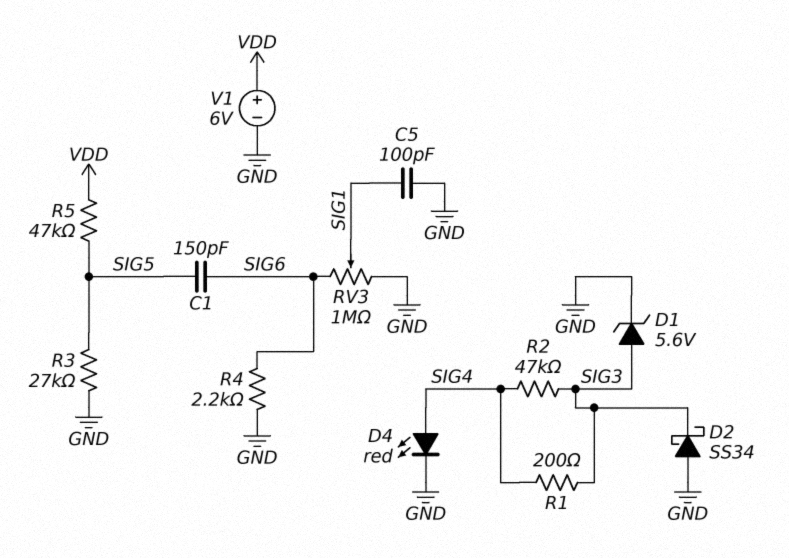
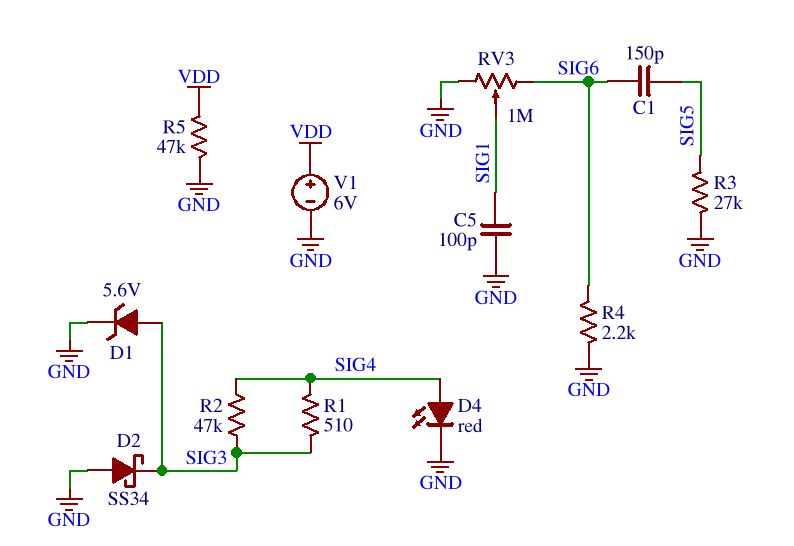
R1: 200 (SIG3, SIG4) -> 510 (SIG3, SIG4)
R5: 47k (SIG5, VDD) -> 47k (GND, VDD)

